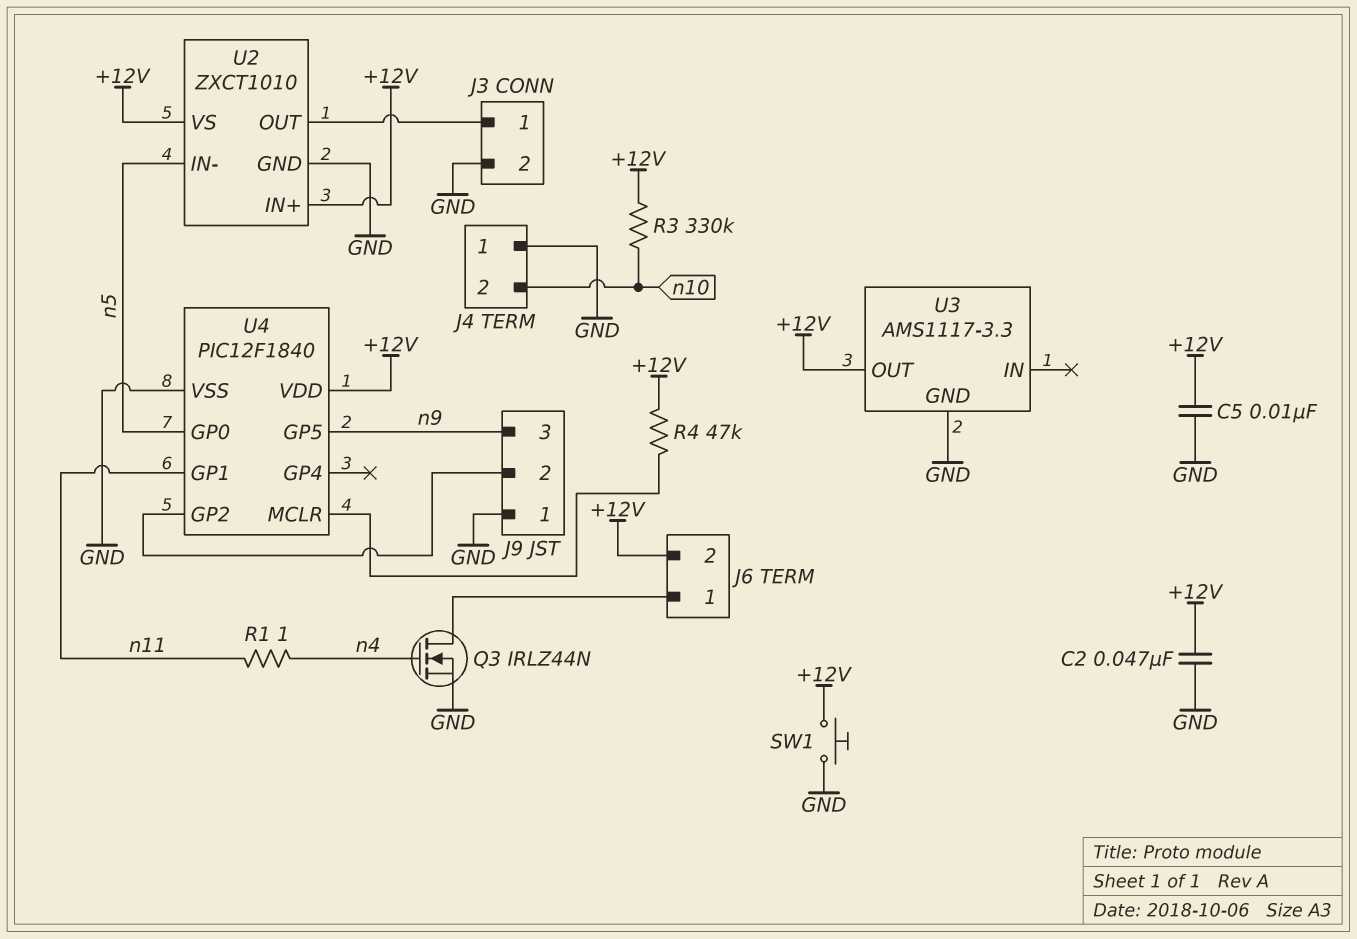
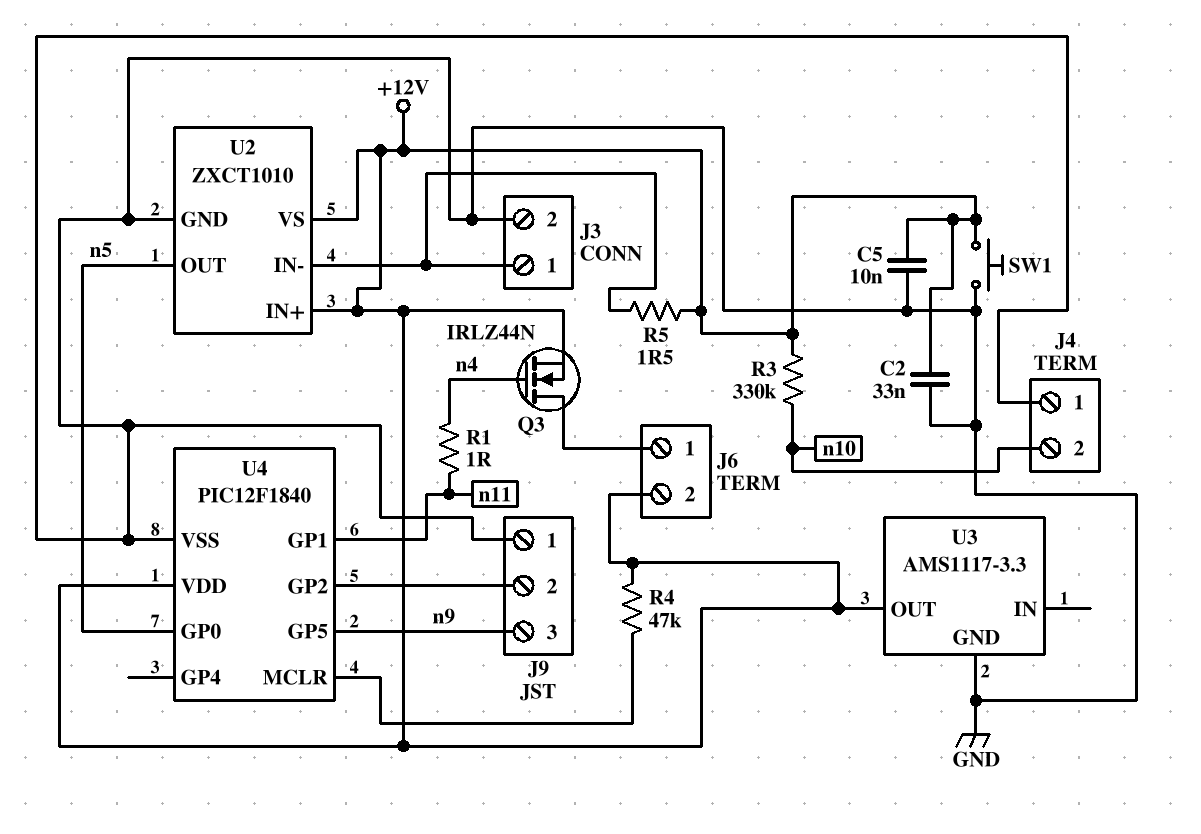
C2: 47nF (+12V, GND) -> 33nF (+12V, GND)
Q3: NMOS IRLZ44N (G n4, D J6/1, S GND) -> NMOS IRLZ44N (G n4, D J6/1, S +12V)
R5: none -> 1.5 (+12V, J3/1)
U2 pin IN-: n5 -> J3/1
U2 pin OUT: J3/1 -> n5

